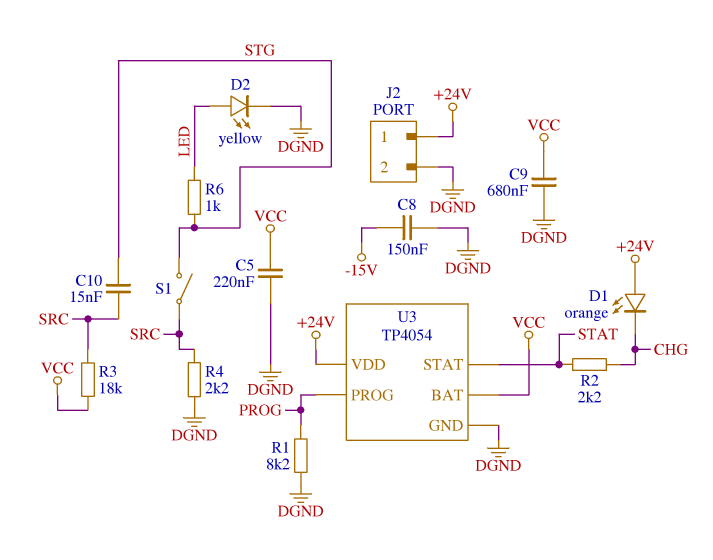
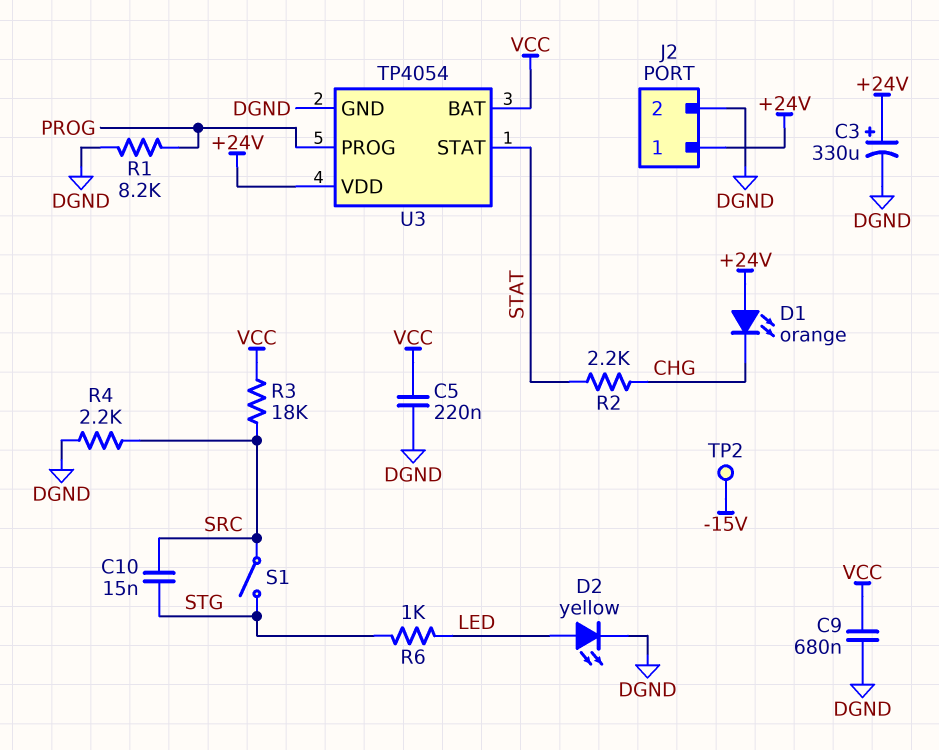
C3: none -> 330uF (plus +24V, minus DGND)
C8: 150nF (-15V, DGND) -> none
TP2: none -> test point (-15V)

